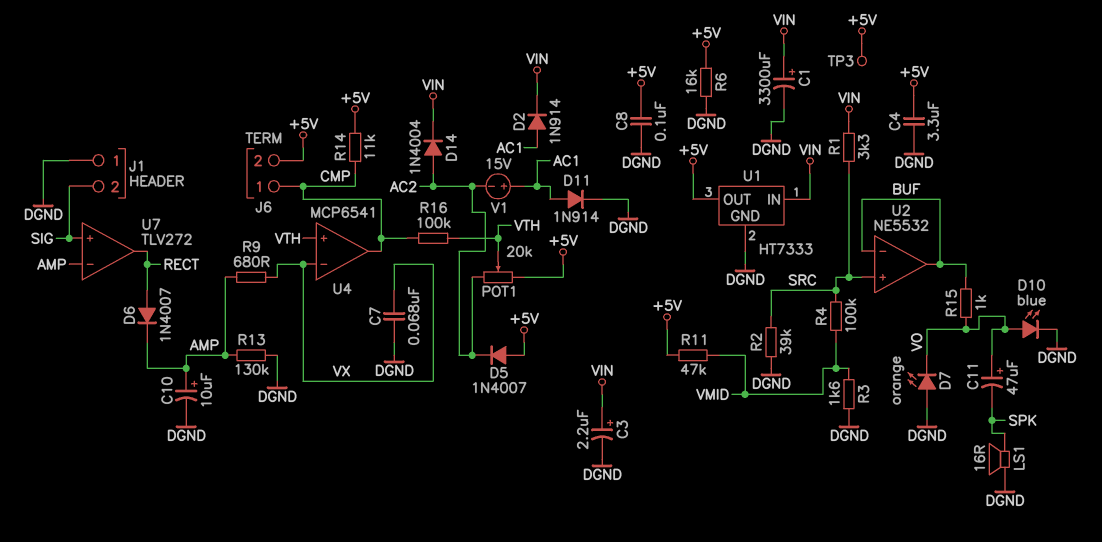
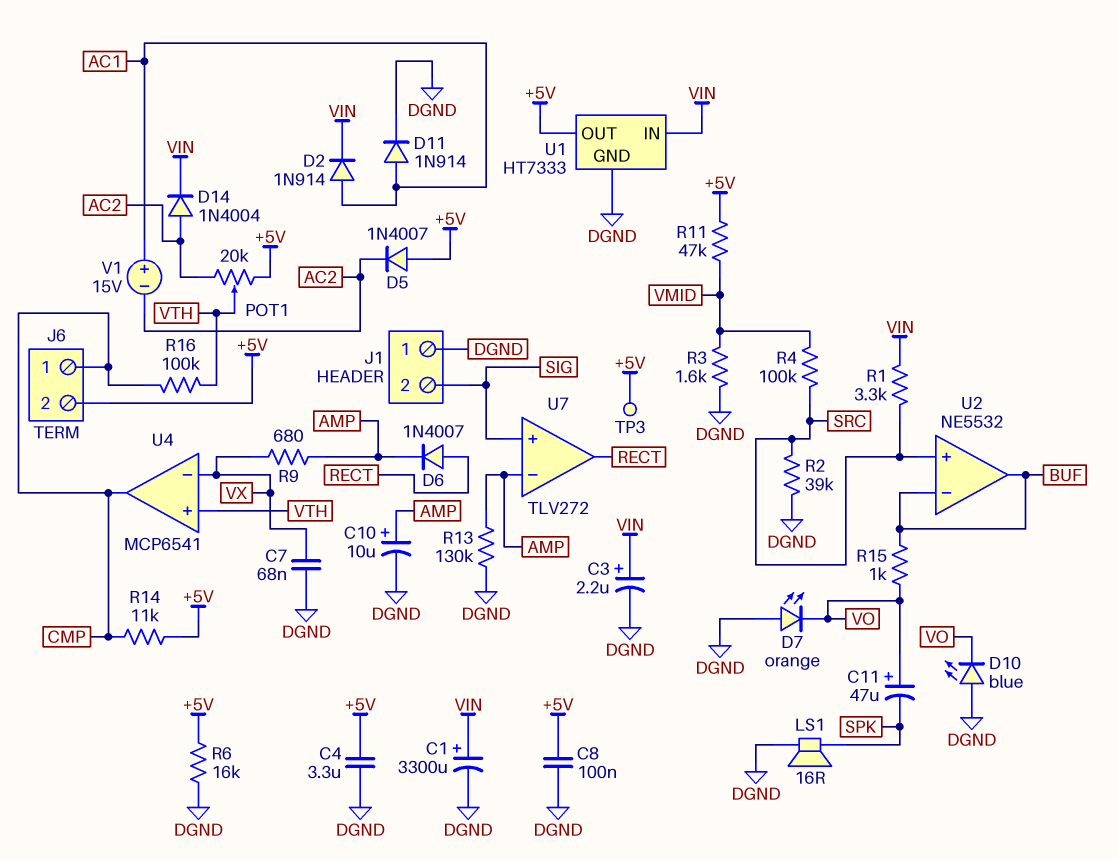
D10: LED blue (A VO, K DGND) -> LED blue (A DGND, K VO)

